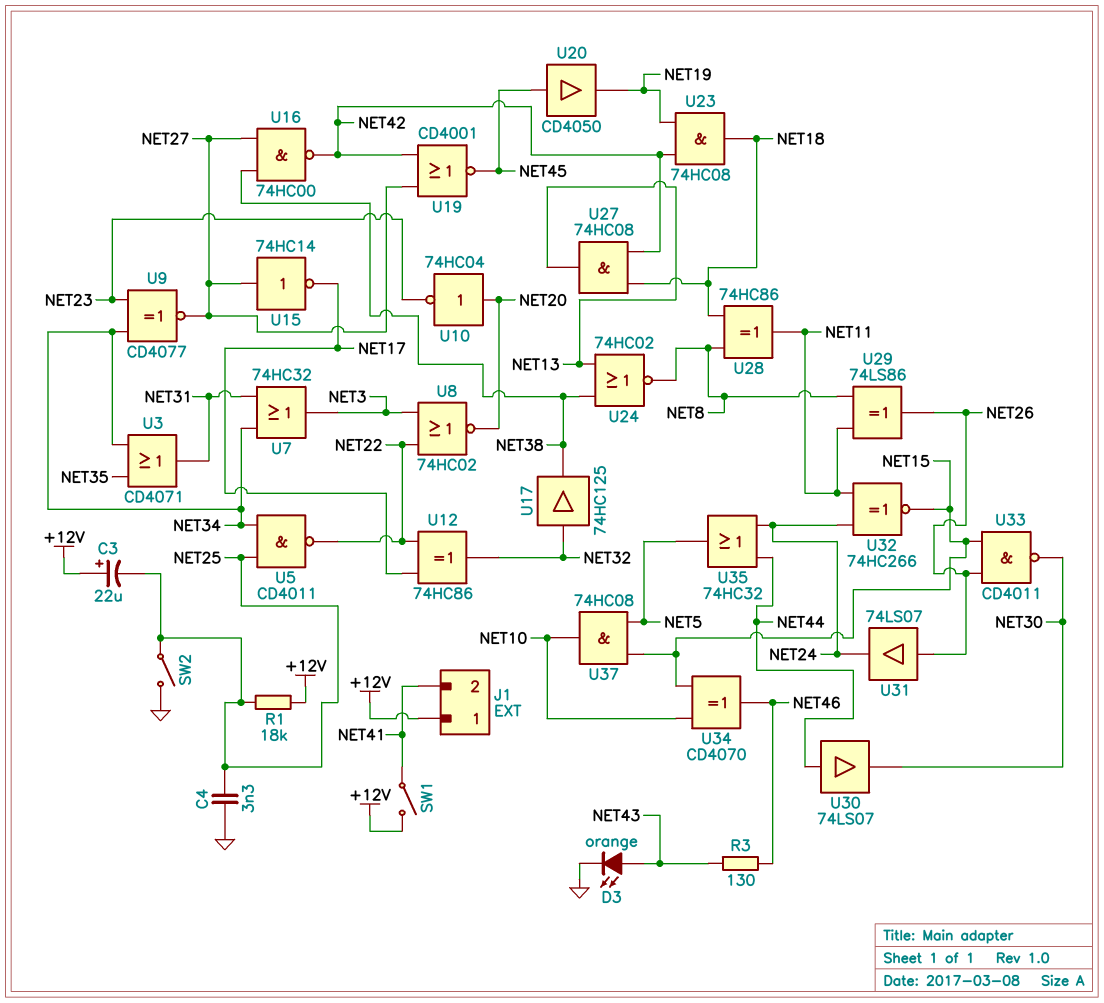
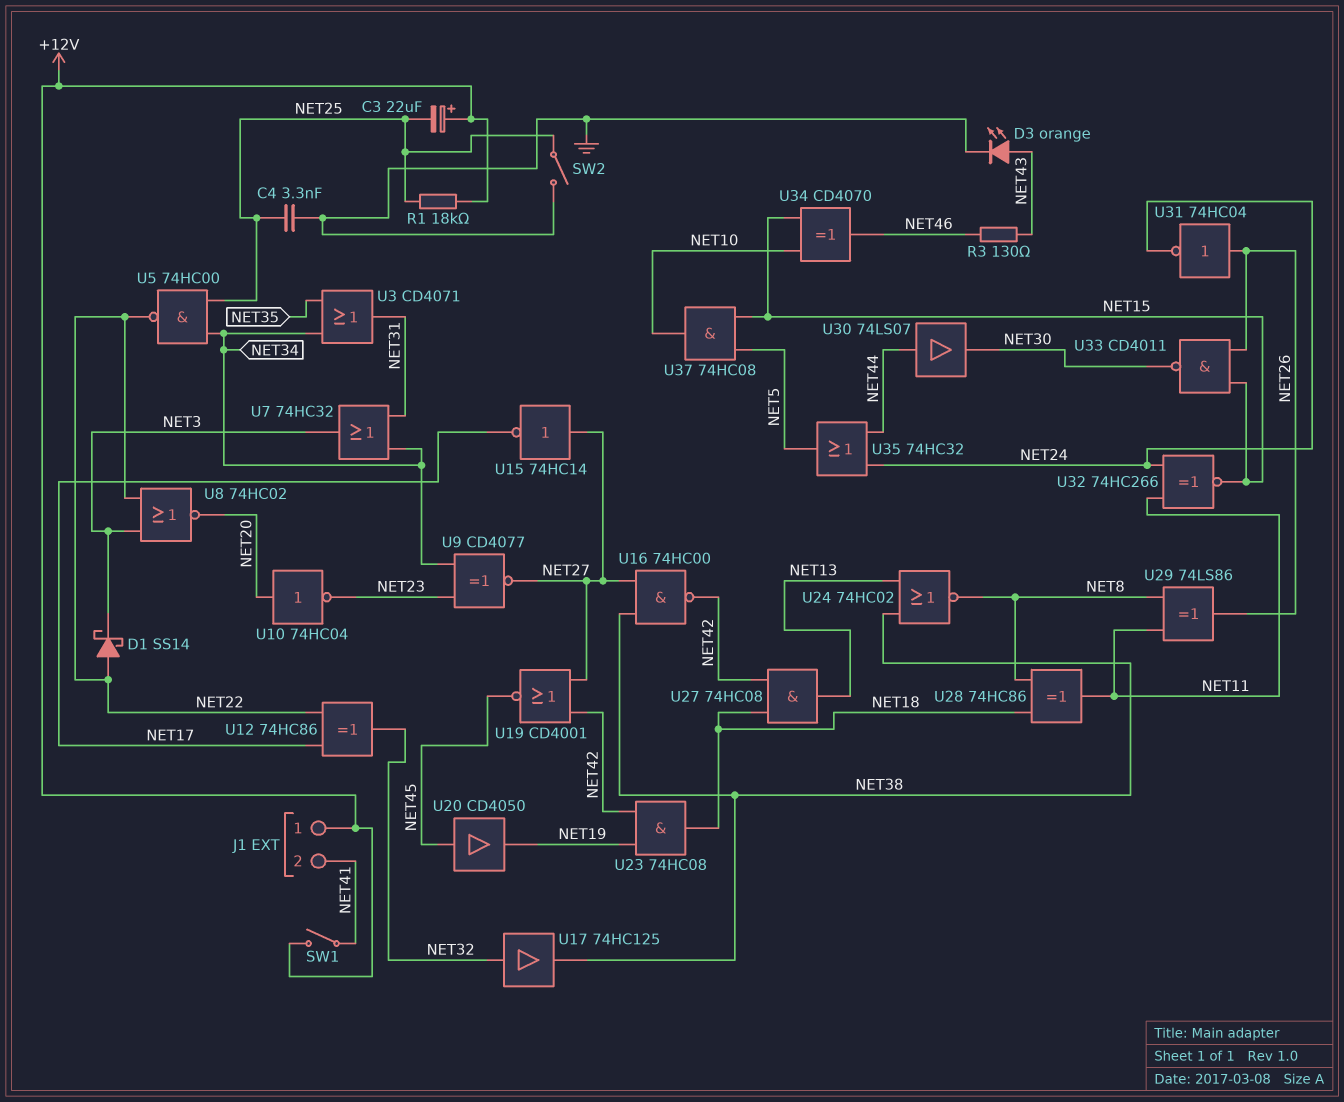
D1: none -> schottky SS14 (A NET22, K NET3)
U5: NAND CD4011 (in NET25, in NET34, out NET22) -> NAND 74HC00 (in NET25, in NET34, out NET22)
U31: buffer 74LS07 (in NET26, out NET24) -> NOT 74HC04 (in NET26, out NET24)

